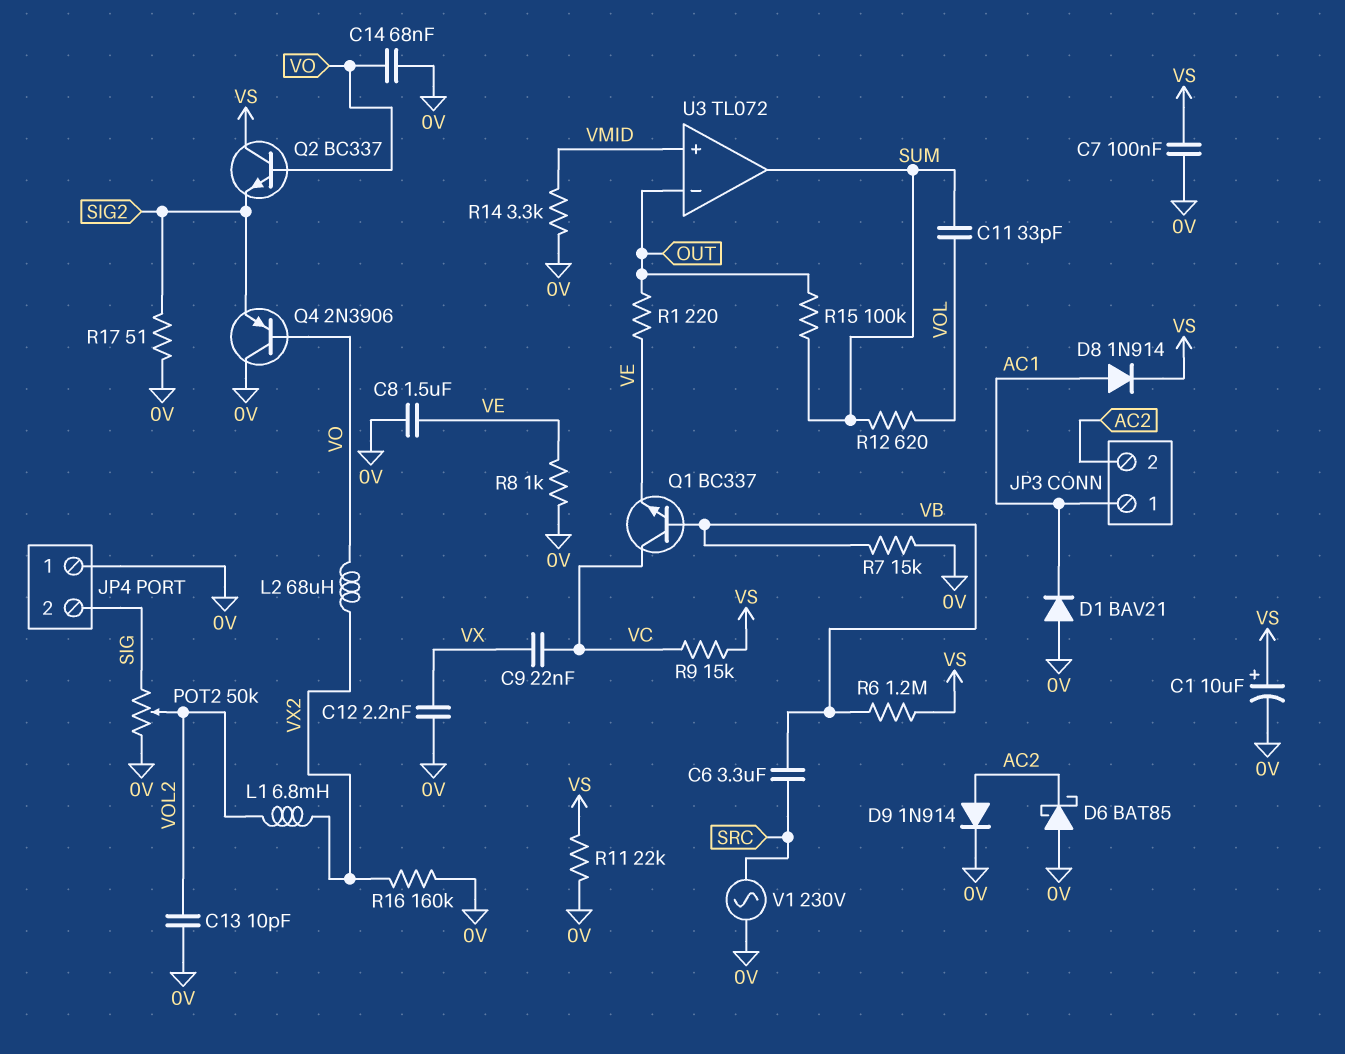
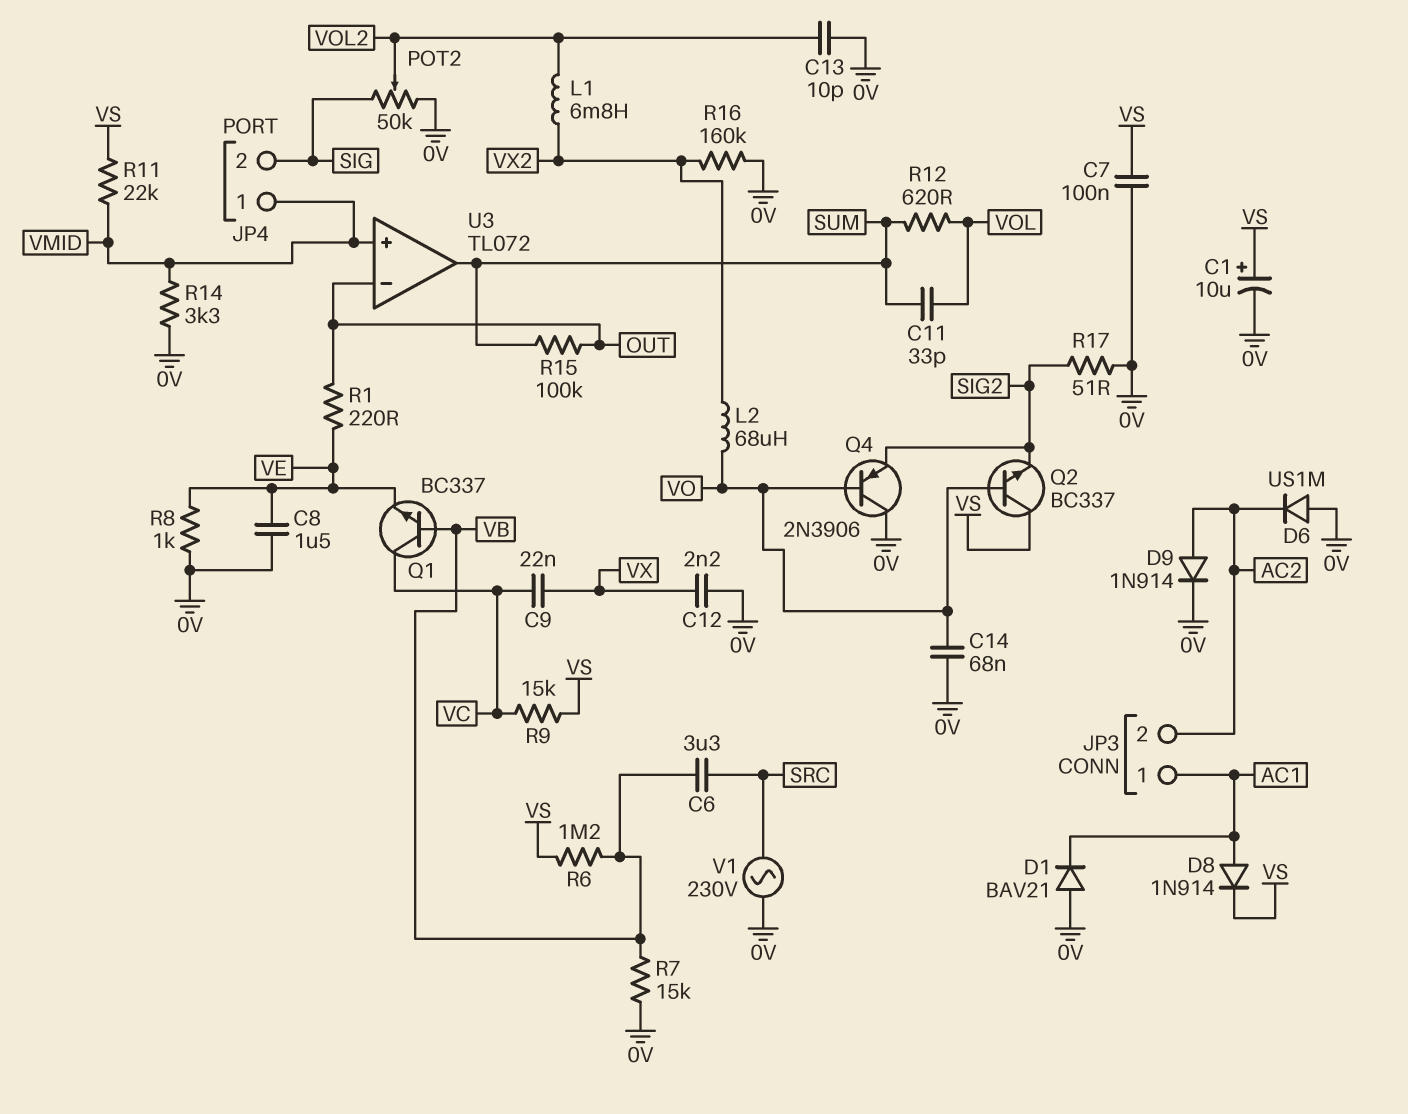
D6: schottky BAT85 (A 0V, K AC2) -> diode US1M (A 0V, K AC2)
JP4 pin 1: 0V -> VMID
R11: 22k (0V, VS) -> 22k (VMID, VS)

